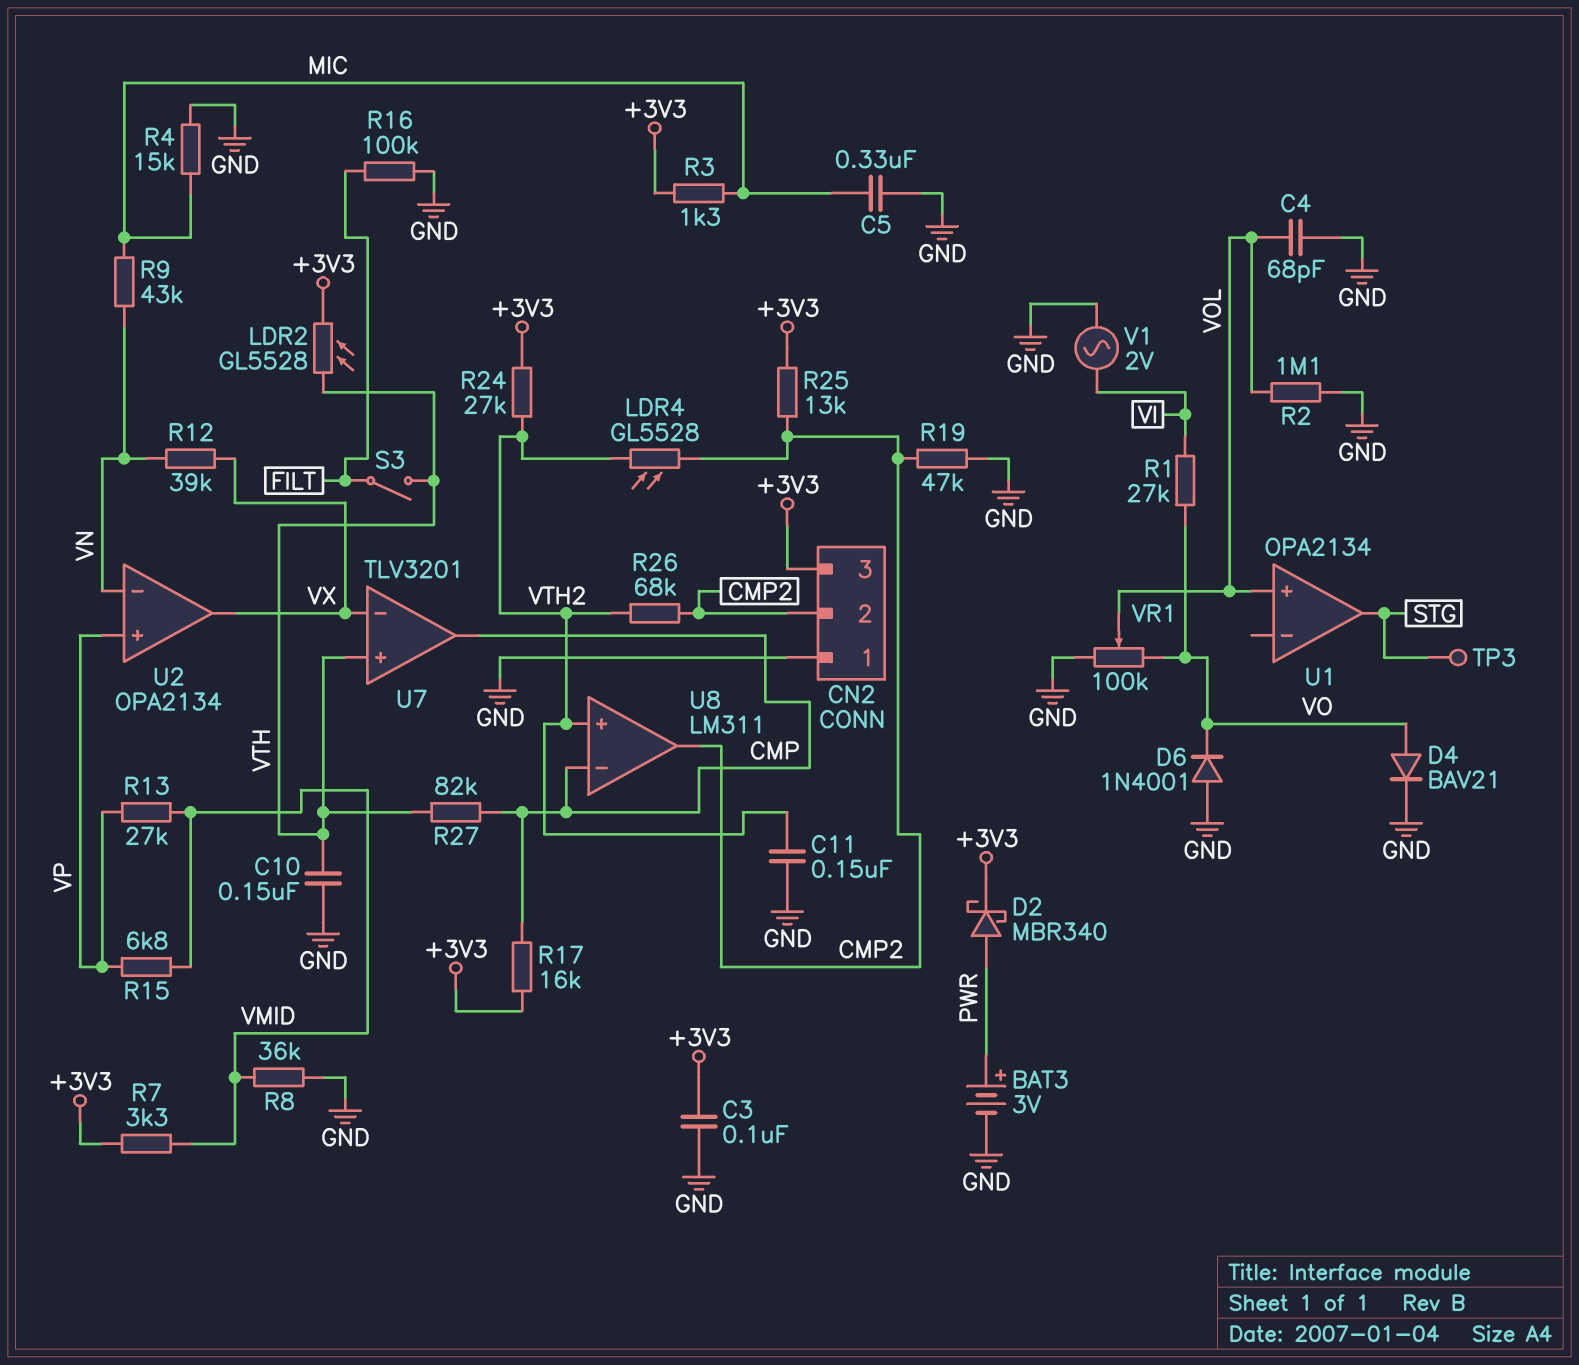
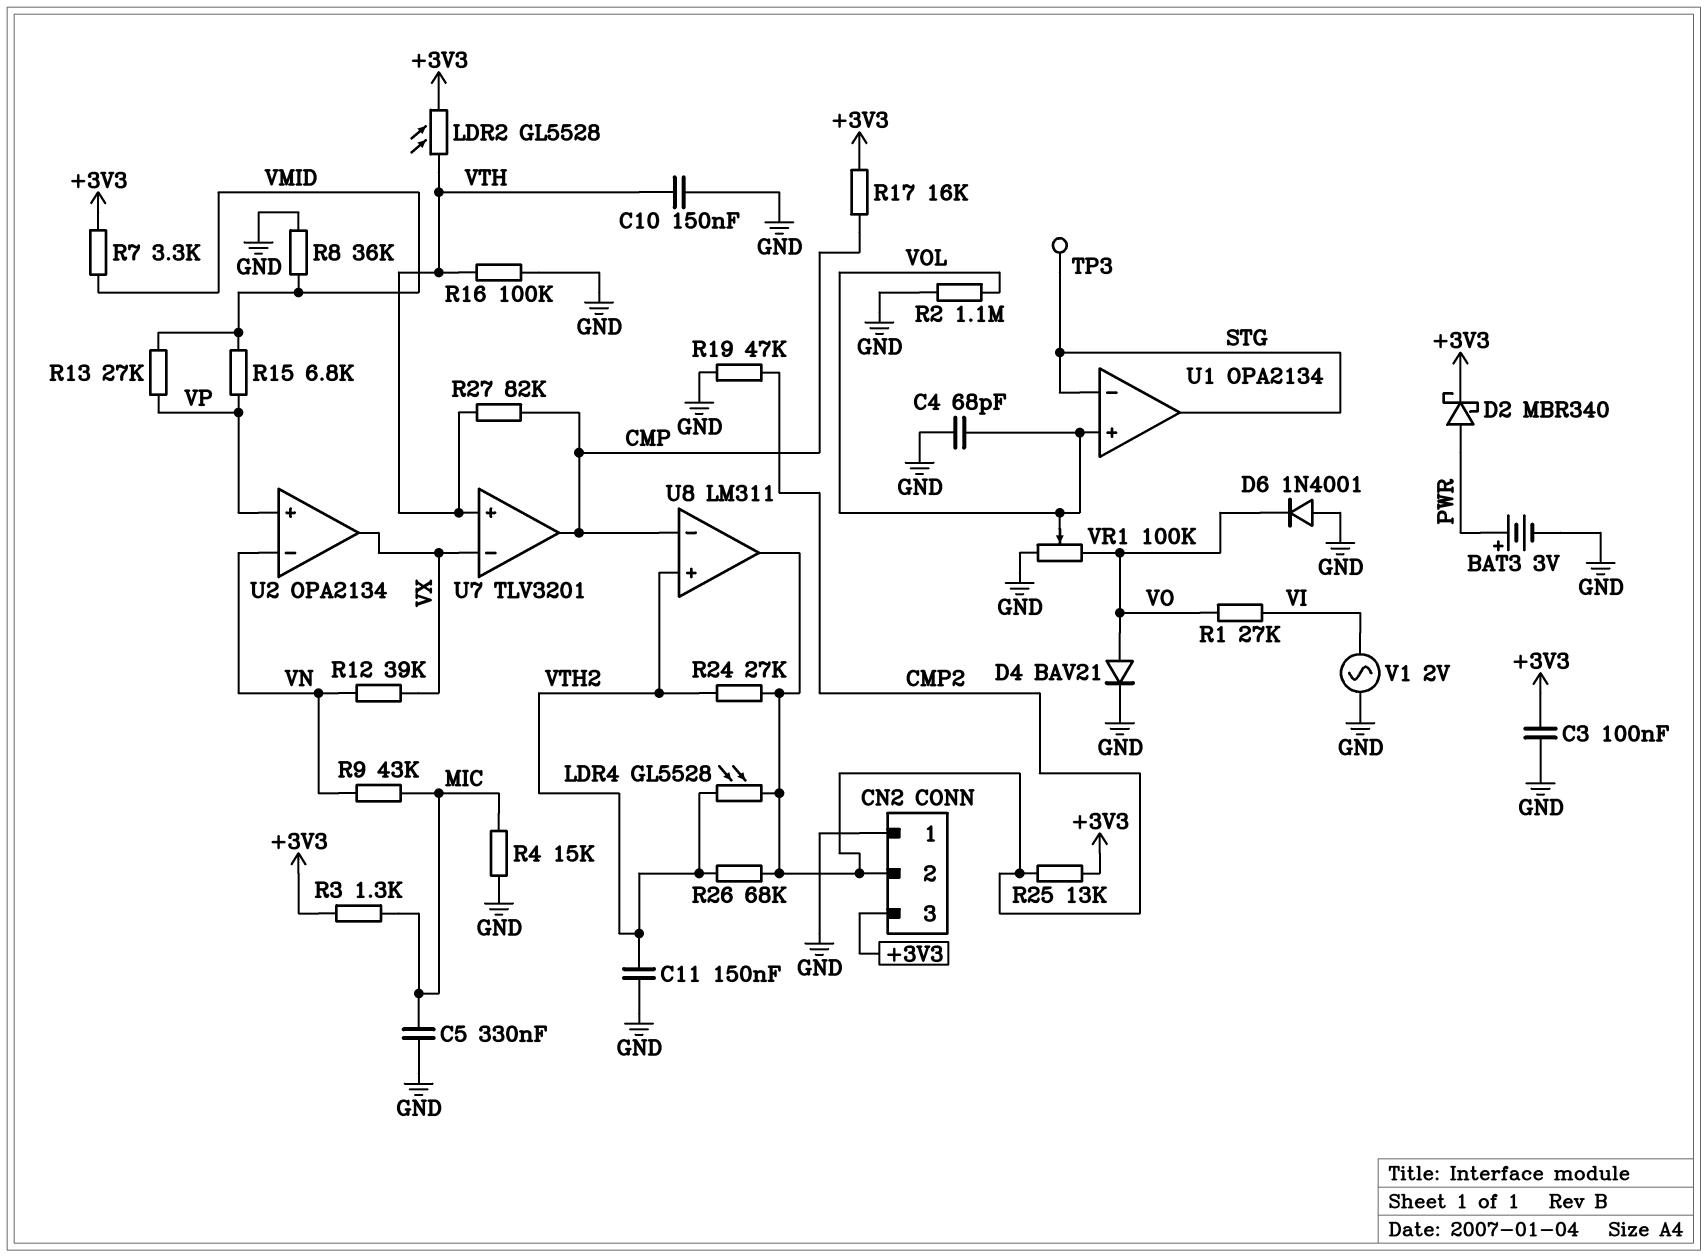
R16: 100k (FILT, GND) -> 100k (GND, VTH)
R24: 27k (+3V3, VTH2) -> 27k (CMP2, VTH2)
S3: switch (FILT, VTH) -> none
U1 pin in-: none -> STG

